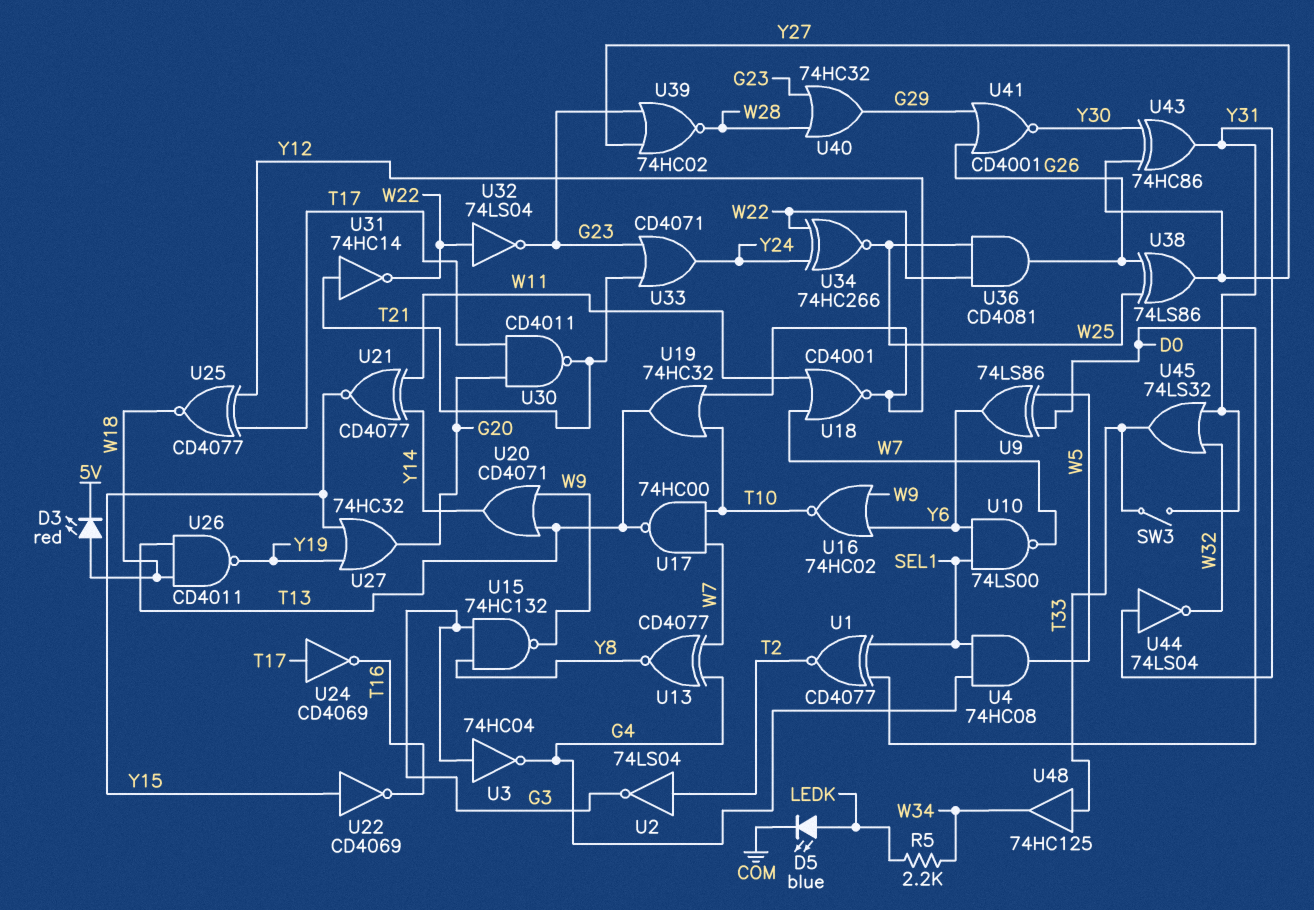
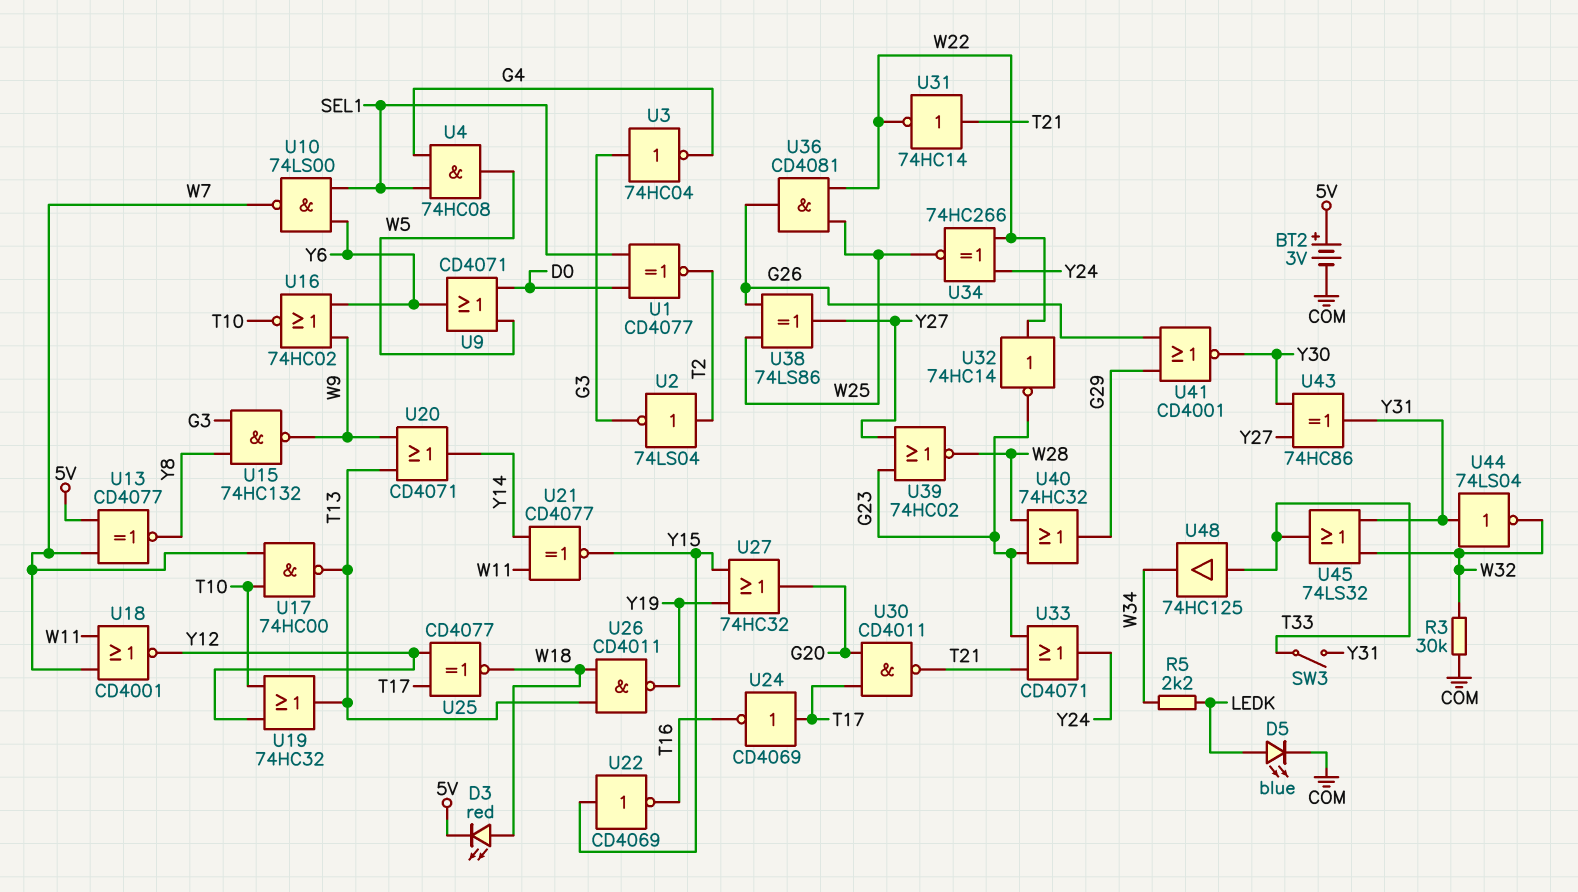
BT2: none -> 3V (plus 5V, minus COM)
R3: none -> 30k (COM, W32)
U9: XOR 74LS86 (in D0, in W5, out Y6) -> OR CD4071 (in D0, in W5, out Y6)
U13: XNOR CD4077 (in G4, in W7, out Y8) -> XNOR CD4077 (in 5V, in W7, out Y8)
U32: NOT 74LS04 (in W22, out G23) -> NOT 74HC14 (in W22, out G23)

